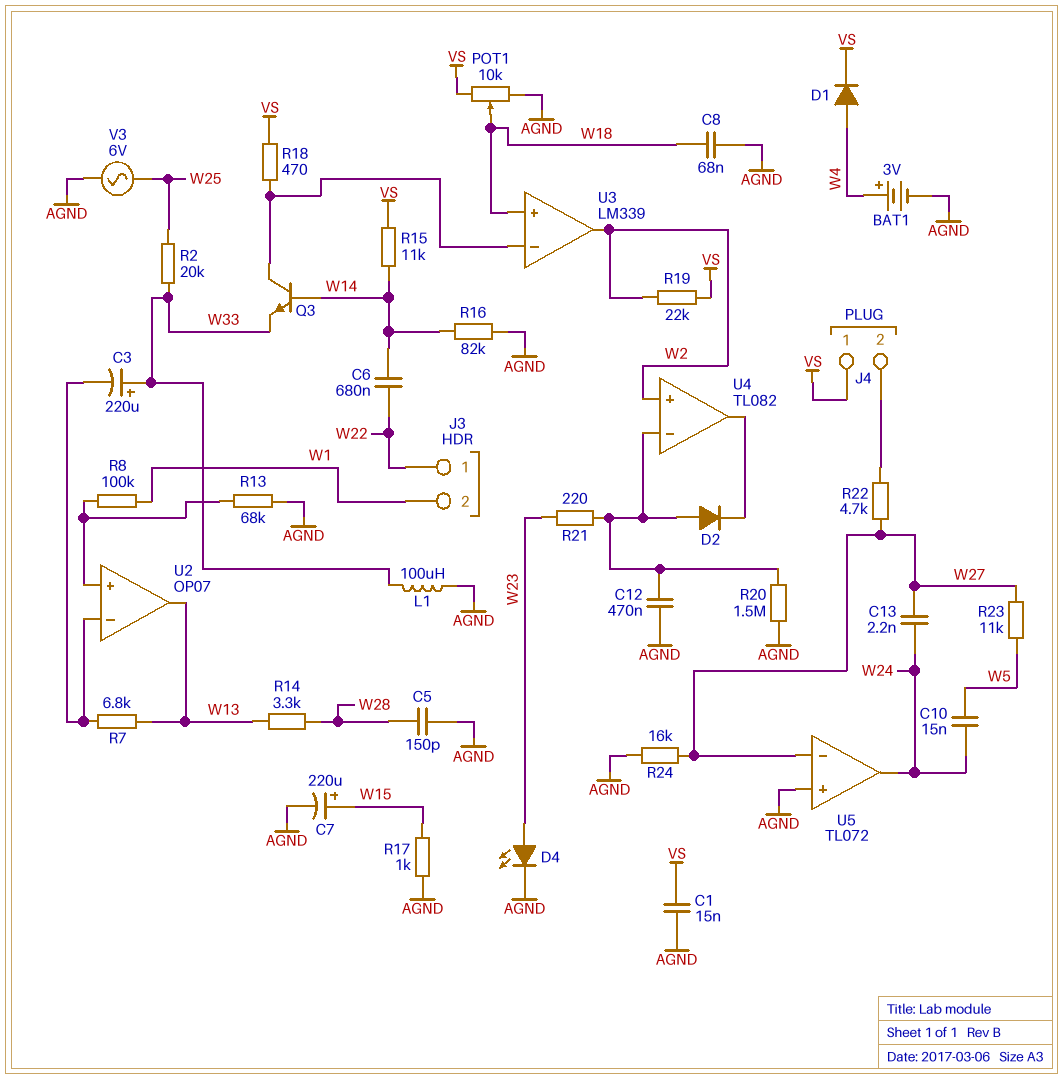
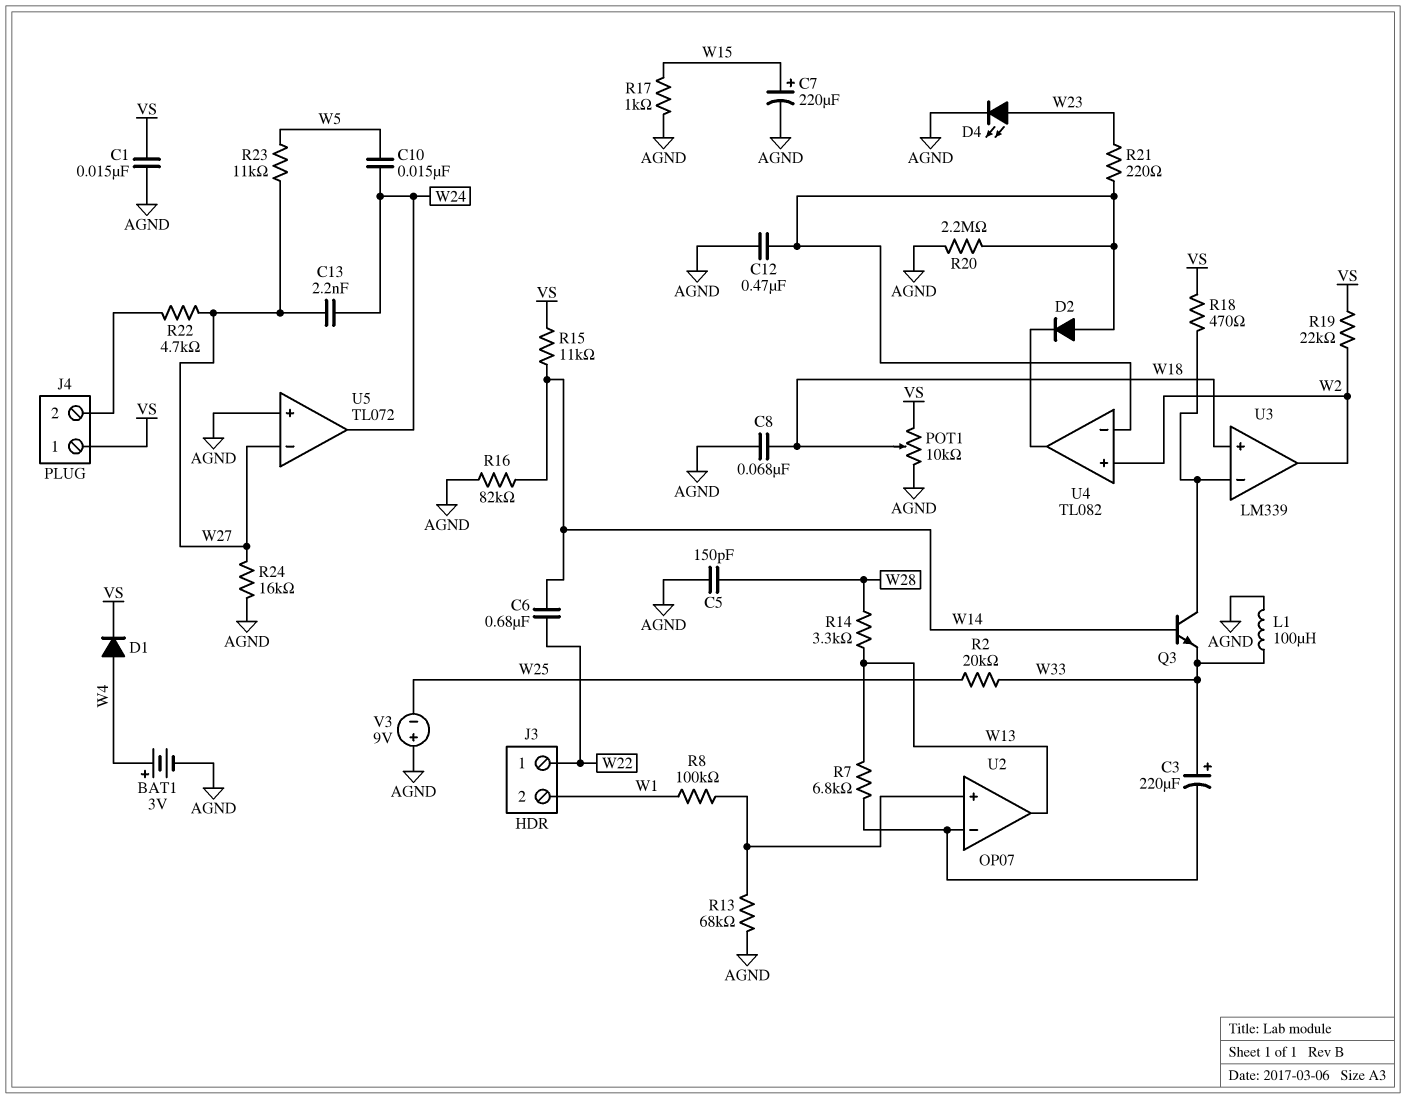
R20: 1.5M (AGND, U4/in-) -> 2.2M (AGND, U4/in-)
V3: AC 6V (AGND, W25) -> 9V (plus AGND, minus W25)

